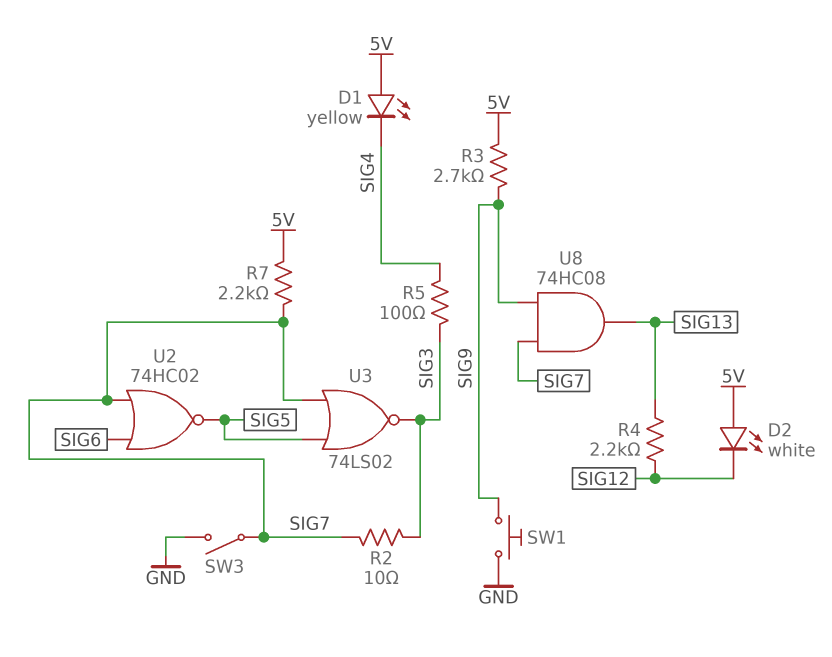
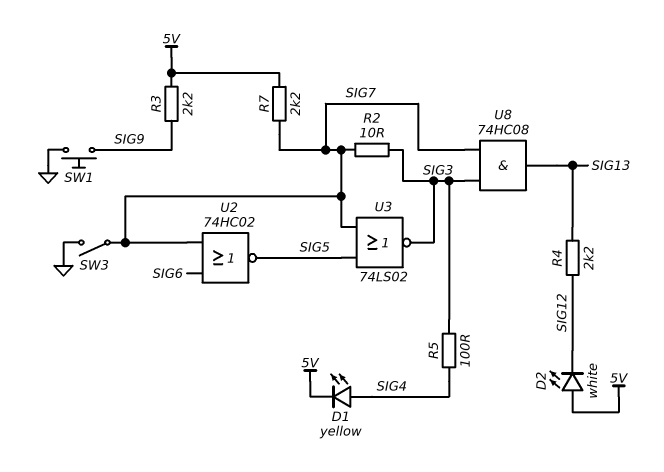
D1: LED yellow (A 5V, K SIG4) -> LED yellow (A SIG4, K 5V)
R3: 2.7k (5V, SIG9) -> 2.2k (5V, SIG9)
U8: AND 74HC08 (in SIG7, in SIG9, out SIG13) -> AND 74HC08 (in SIG3, in SIG7, out SIG13)

